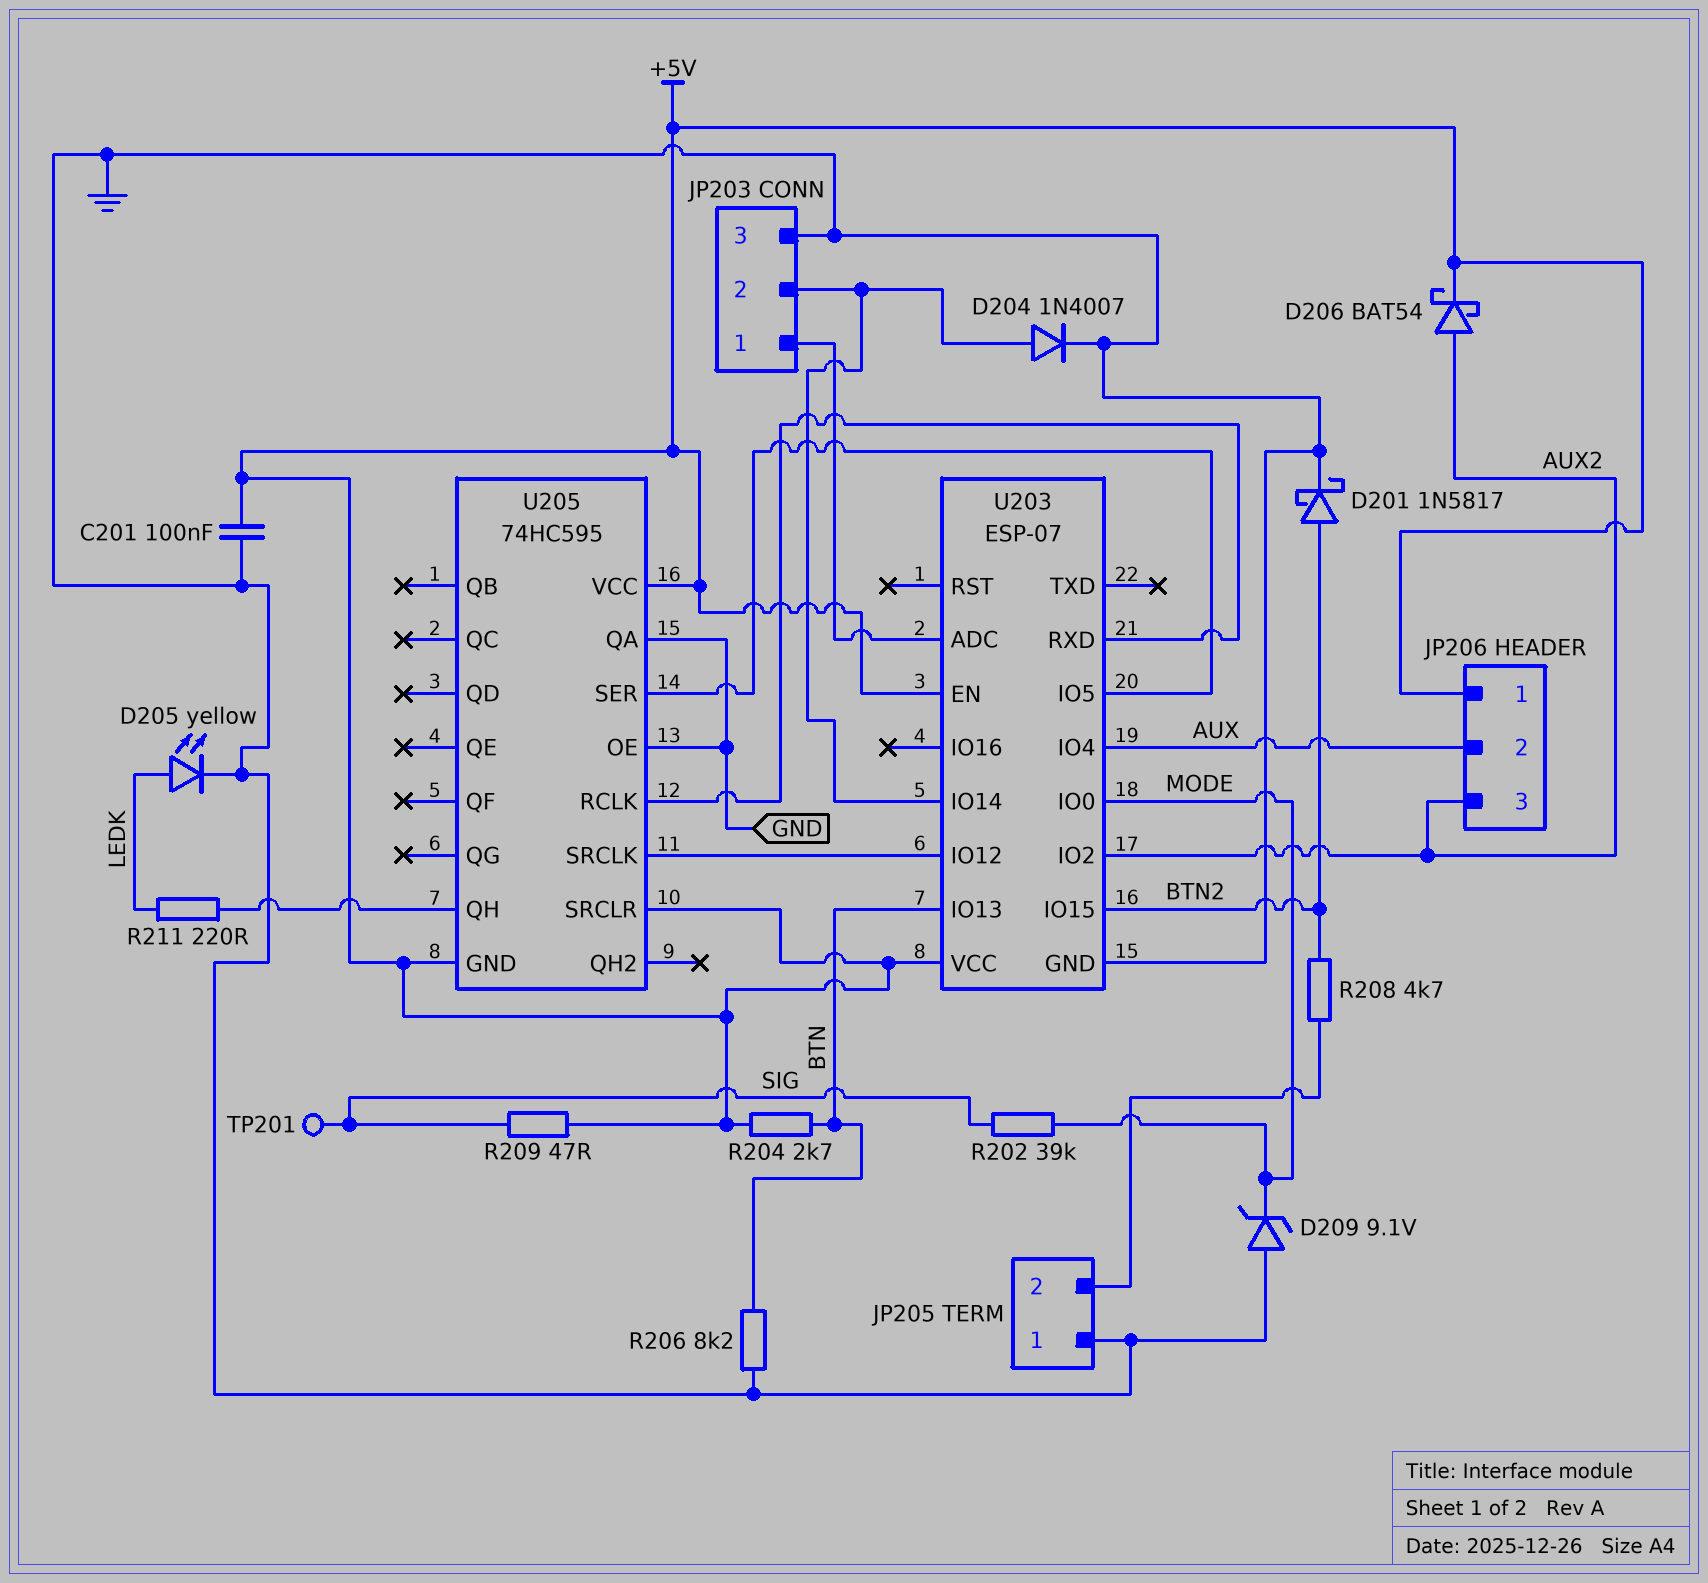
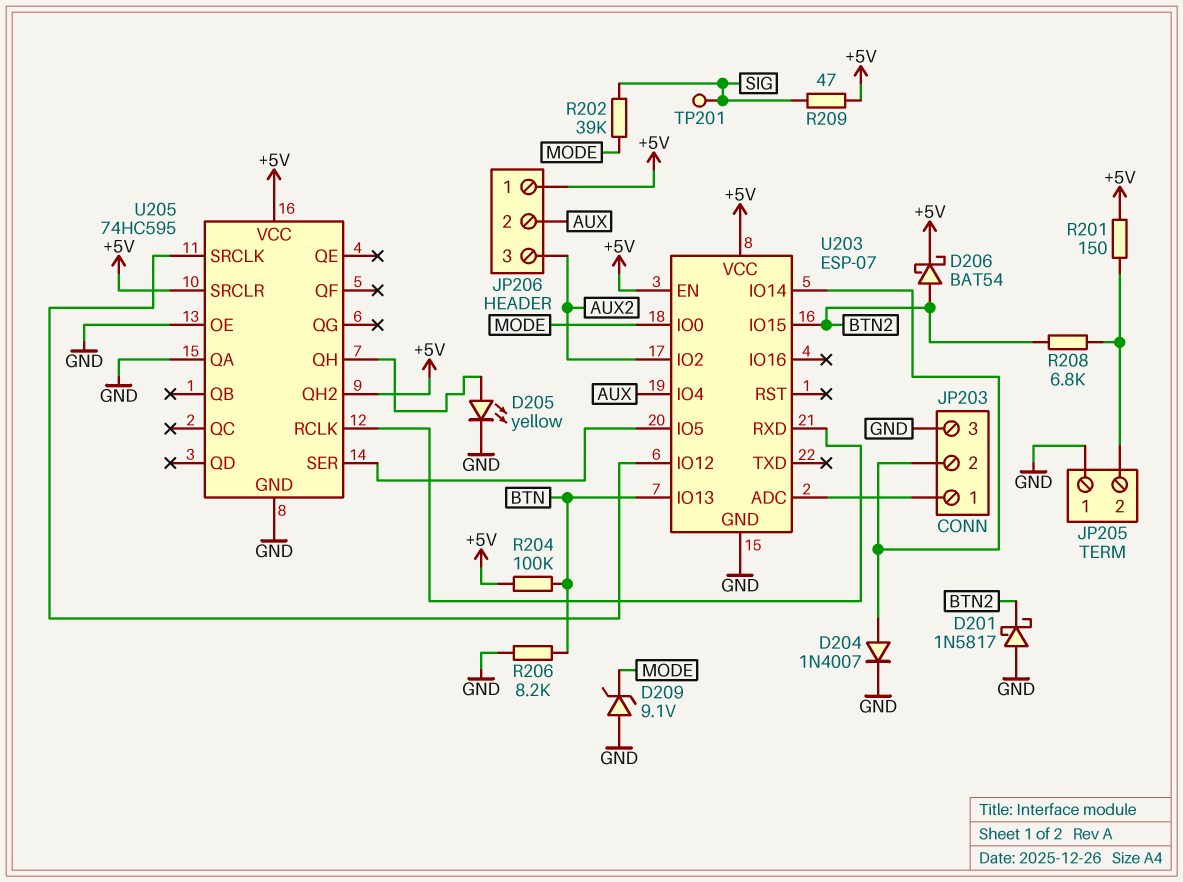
C201: 100nF (+5V, GND) -> none
D201: schottky 1N5817 (A BTN2, K GND) -> schottky 1N5817 (A GND, K BTN2)
D205: LED yellow (A LEDK, K GND) -> LED yellow (A U205/QH, K GND)
D206: schottky BAT54 (A AUX2, K +5V) -> schottky BAT54 (A BTN2, K +5V)
R201: none -> 150 (+5V, JP205/2)
R204: 2.7k (+5V, BTN) -> 100k (+5V, BTN)
R208: 4.7k (BTN2, JP205/2) -> 6.8k (BTN2, JP205/2)
R211: 220 (LEDK, U205/QH) -> none
U205 pin GND: +5V -> GND
U205 pin QH2: none -> +5V

